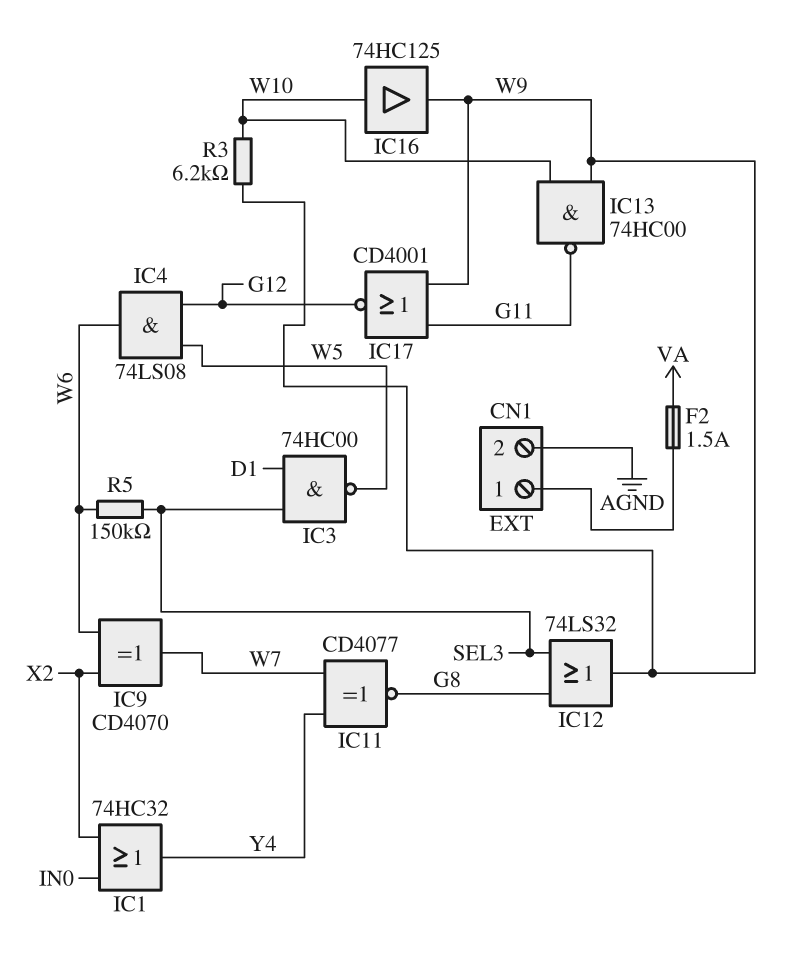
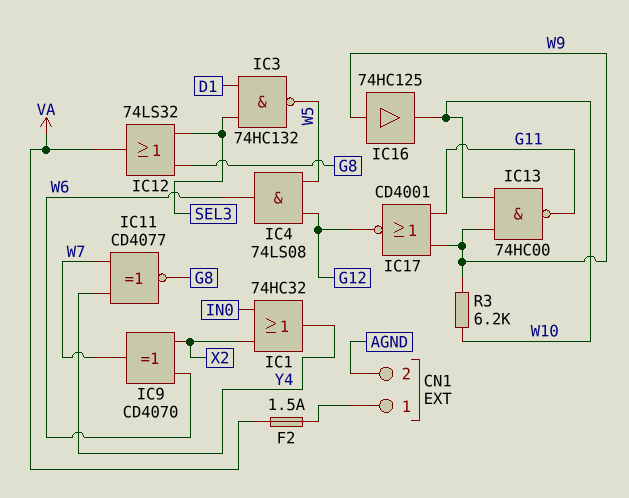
IC3: NAND 74HC00 (in D1, in SEL3, out W5) -> NAND 74HC132 (in D1, in SEL3, out W5)
IC12: OR 74LS32 (in G8, in SEL3, out W9) -> OR 74LS32 (in G8, in SEL3, out VA)
IC16: buffer 74HC125 (in W10, out W9) -> buffer 74HC125 (in W9, out W10)
R5: 150k (SEL3, W6) -> none

